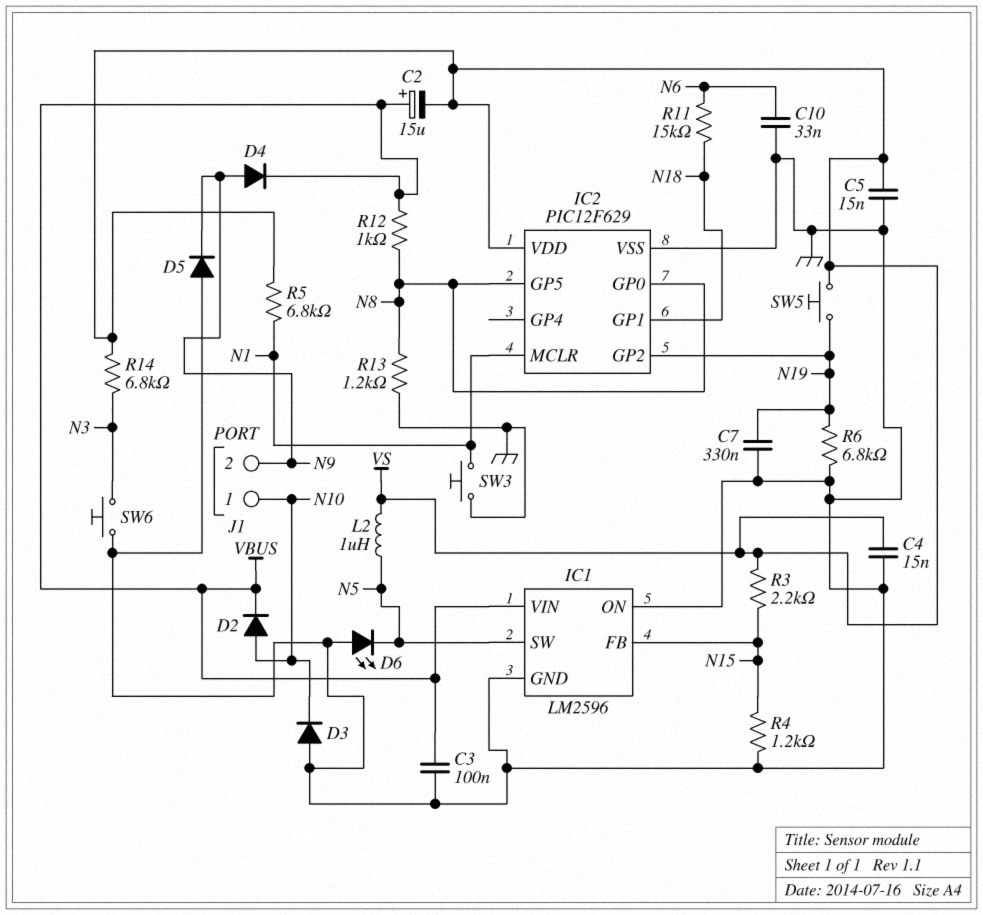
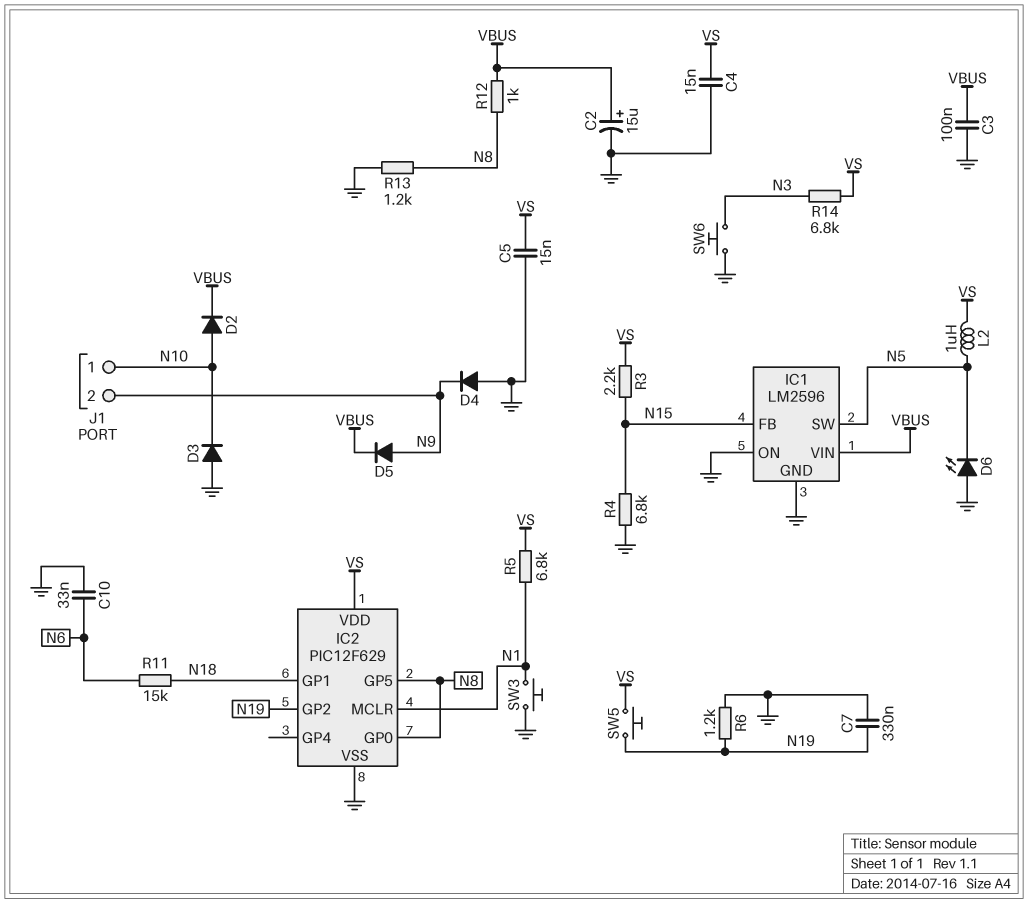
C2: 15uF (plus VBUS, minus VS) -> 15uF (plus VBUS, minus GND)
D4: diode (A N9, K VBUS) -> diode (A GND, K N9)
D5: diode (A GND, K N9) -> diode (A N9, K VBUS)
R4: 1.2k (GND, N15) -> 6.8k (GND, N15)
R6: 6.8k (GND, N19) -> 1.2k (GND, N19)

